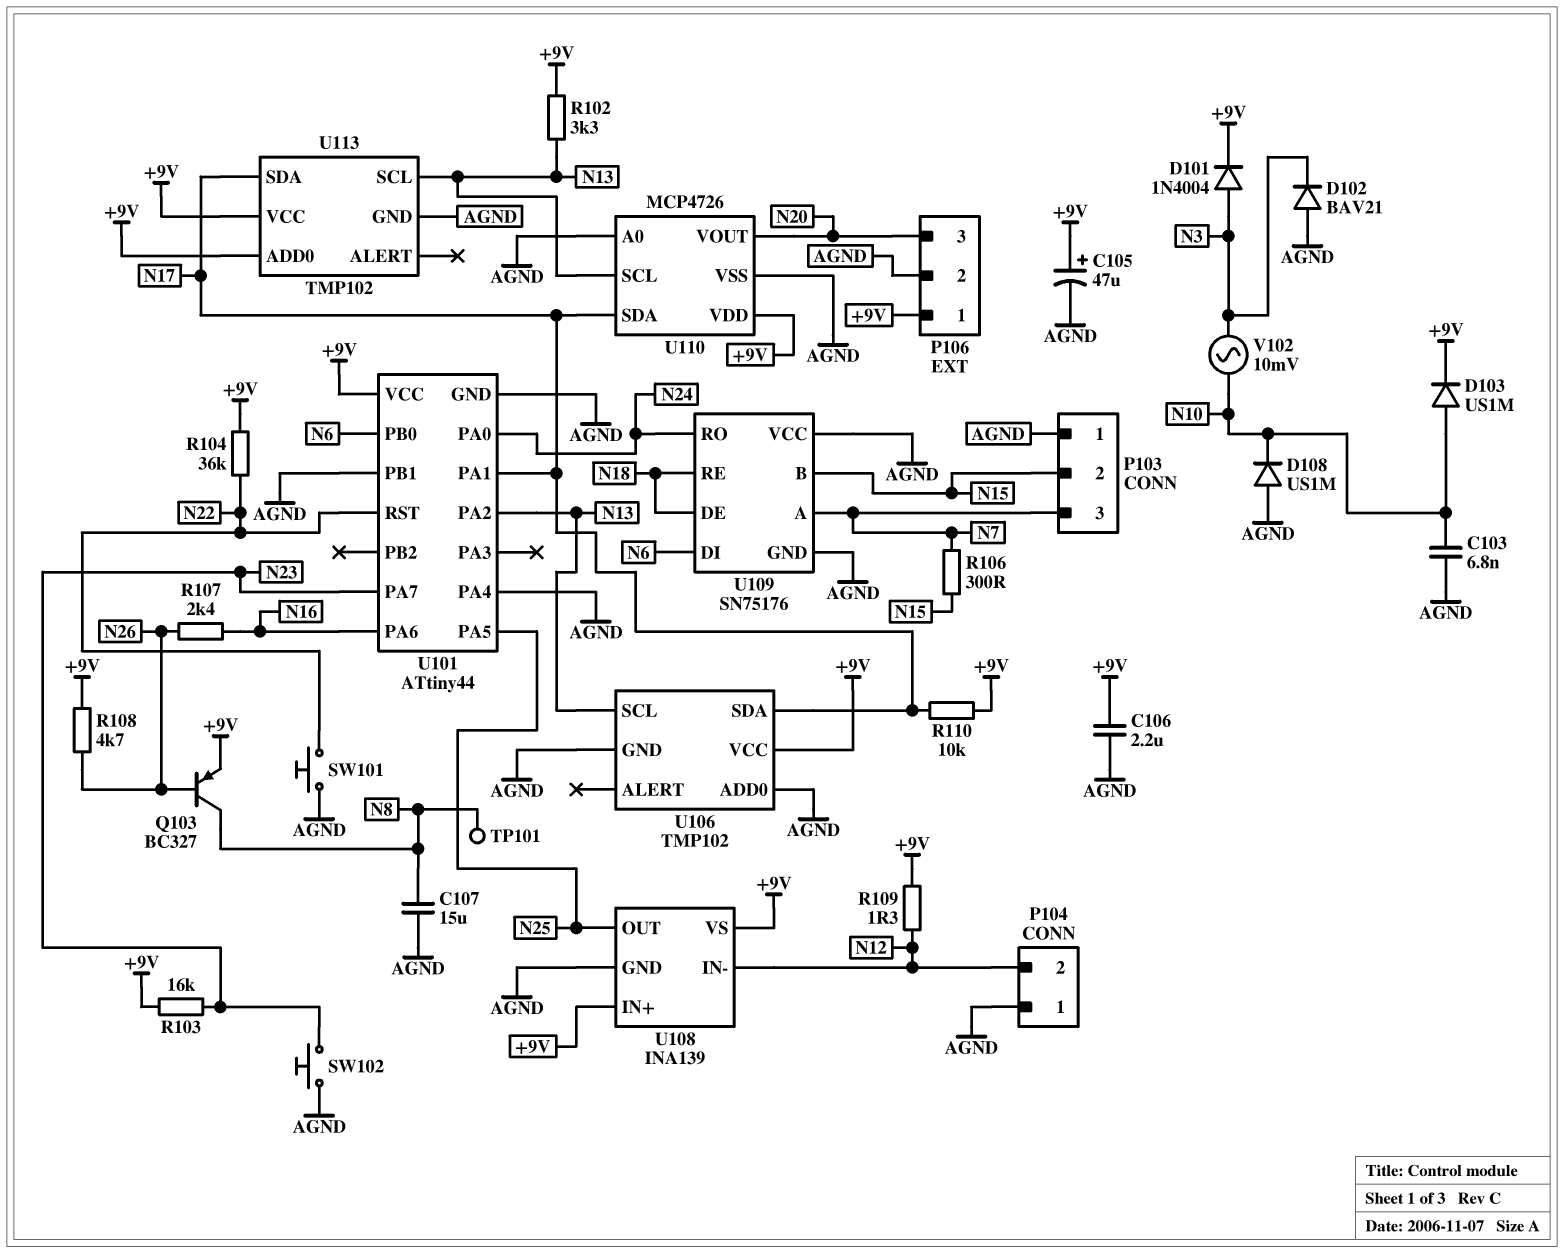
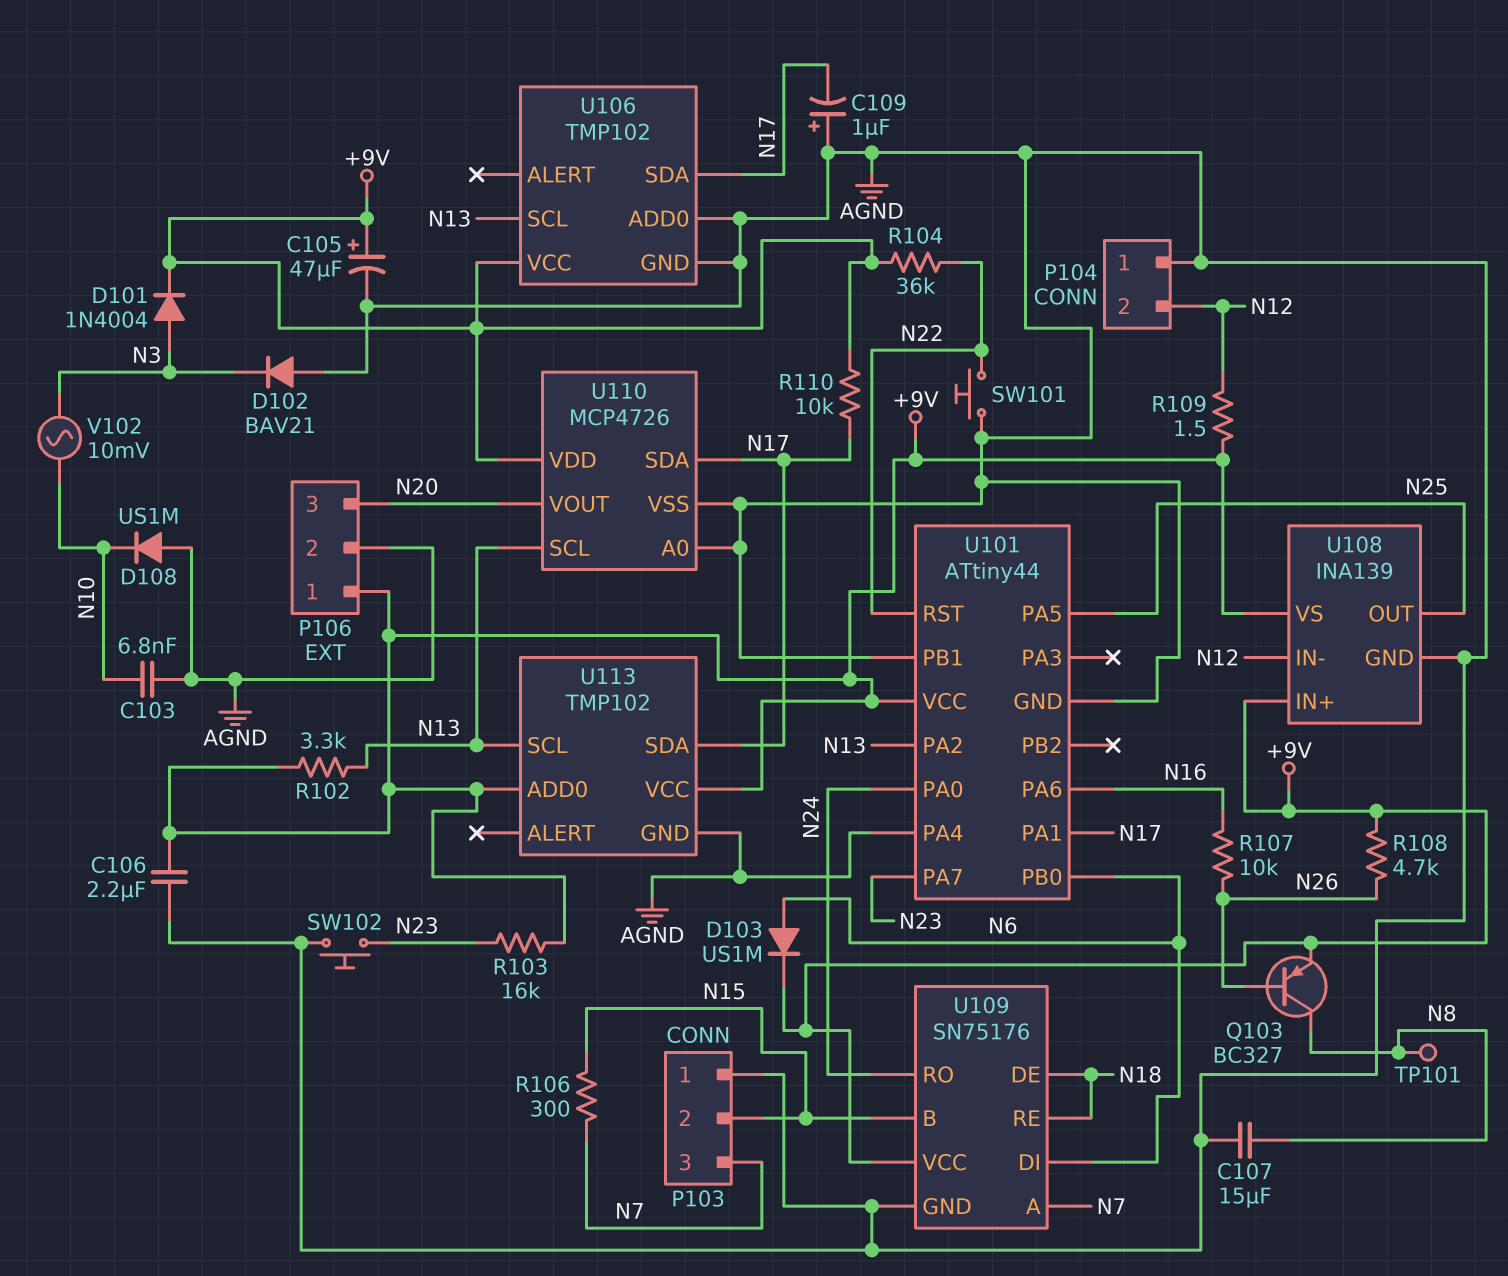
C109: none -> 1uF (plus AGND, minus N17)
D103: diode US1M (A N10, K +9V) -> diode US1M (A N6, K +9V)
R107: 2.4k (N16, N26) -> 10k (N16, N26)
R109: 1.3 (+9V, N12) -> 1.5 (+9V, N12)
U109 pin VCC: AGND -> +9V

